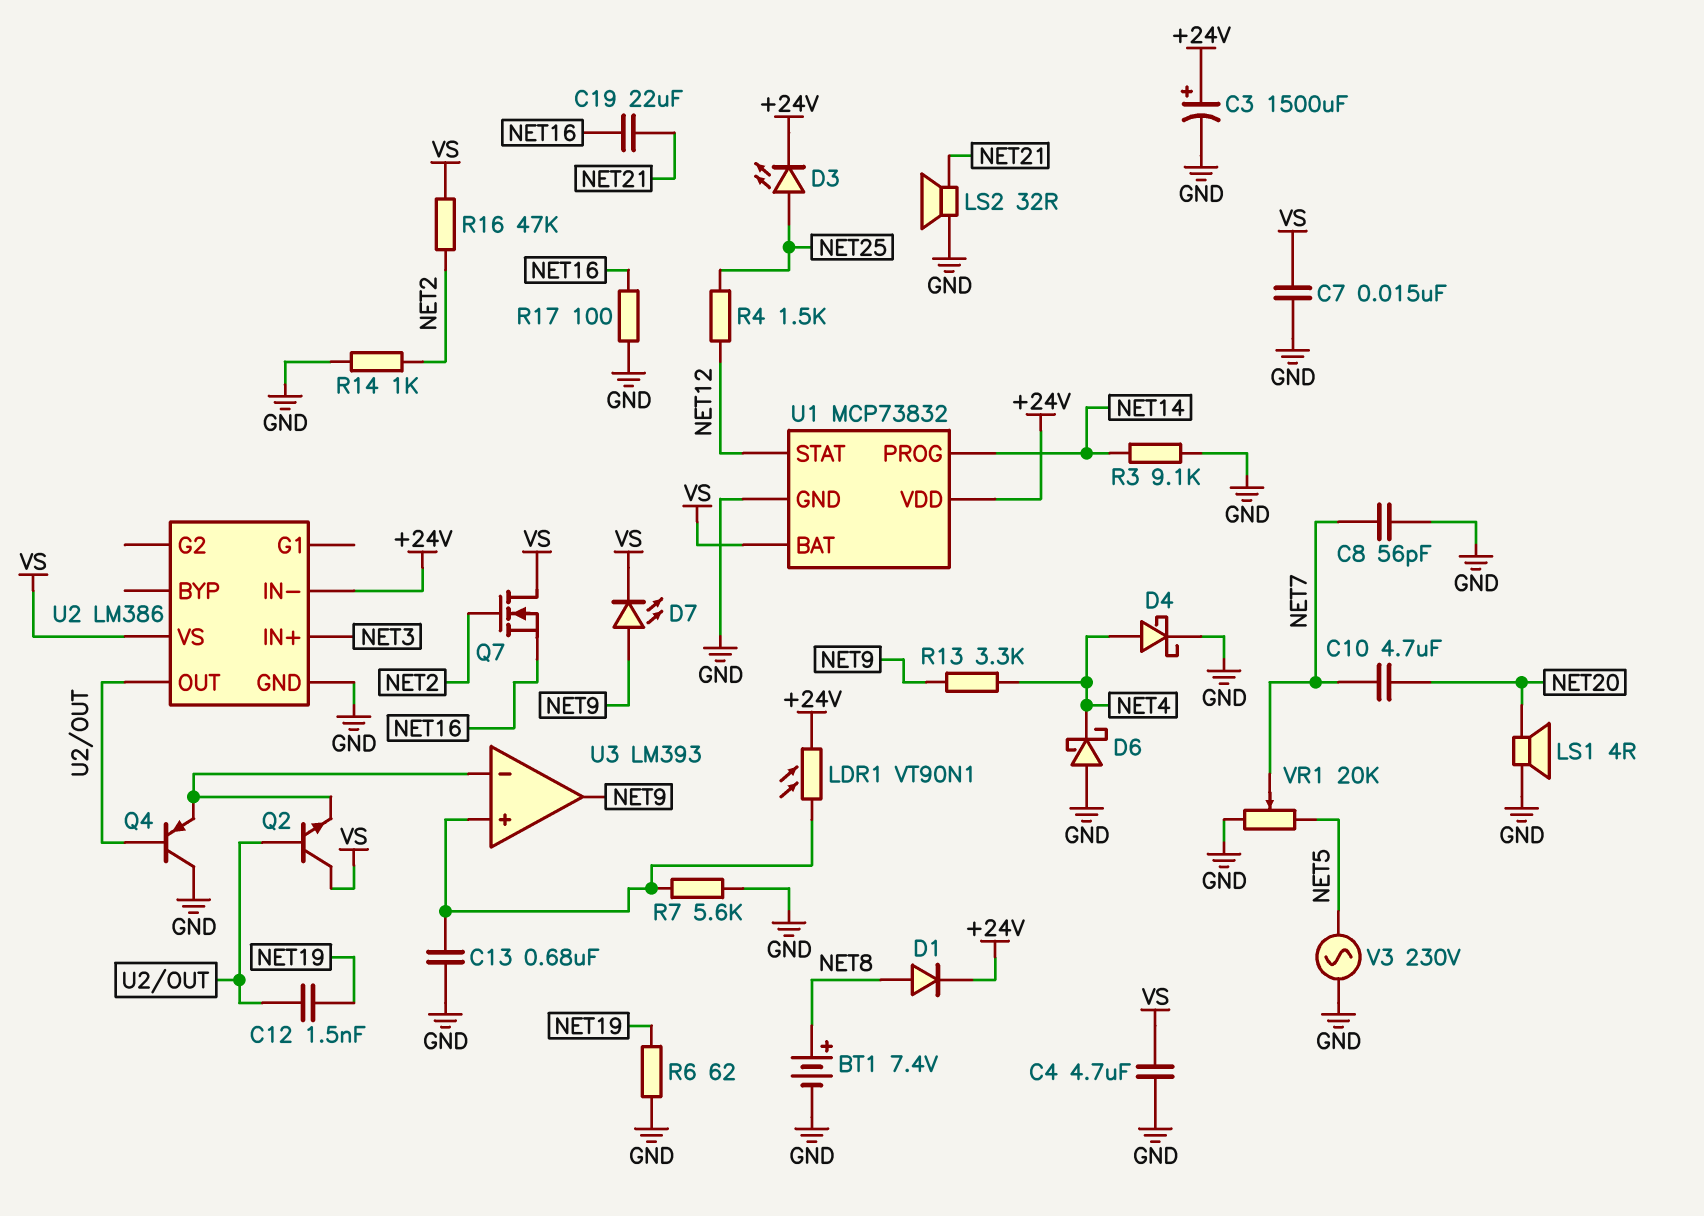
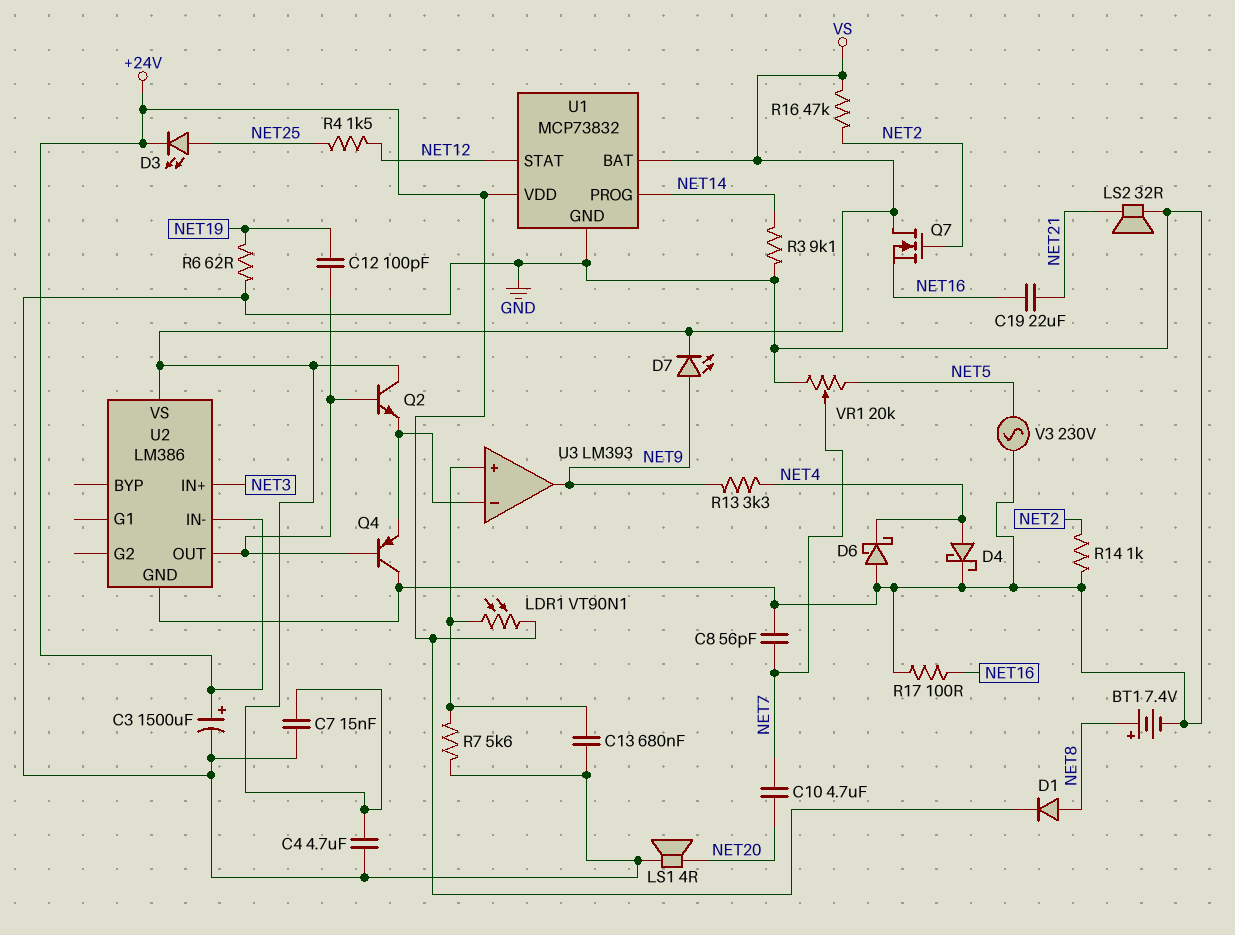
C12: 1.5nF (NET19, U2/OUT) -> 100pF (NET19, U2/OUT)

